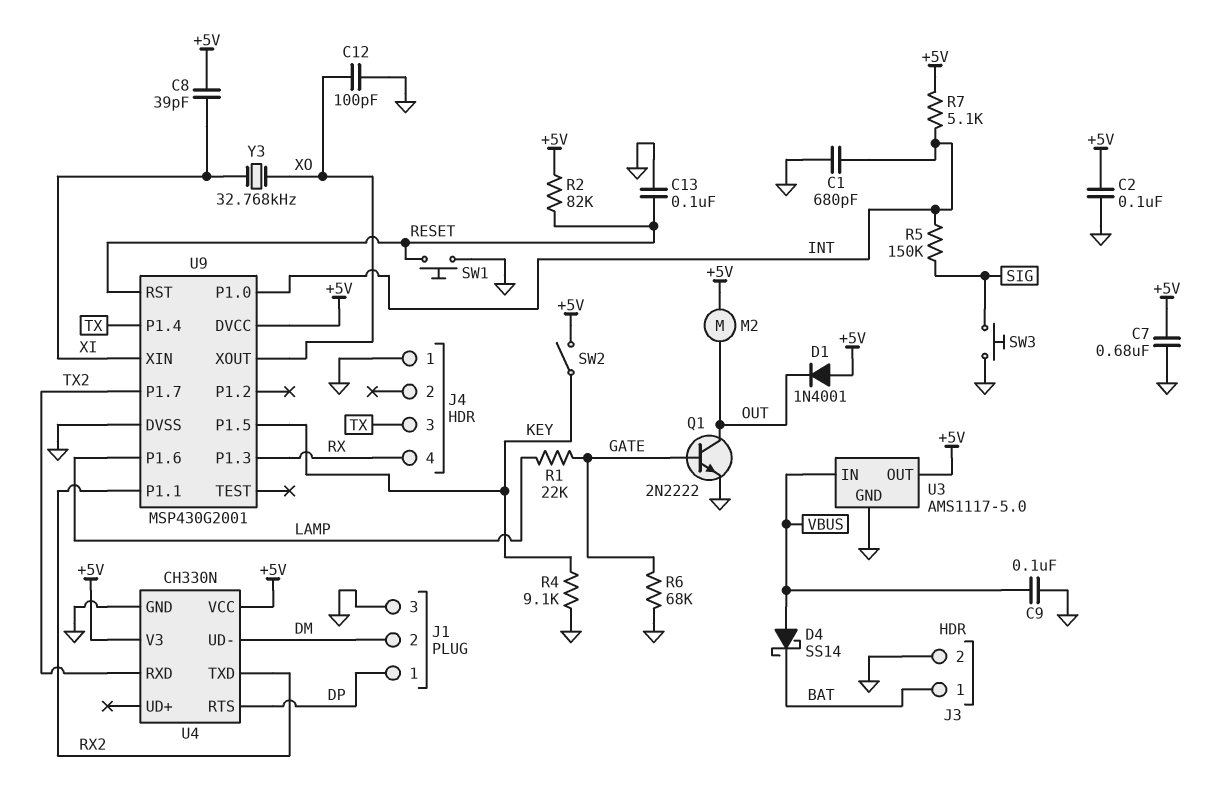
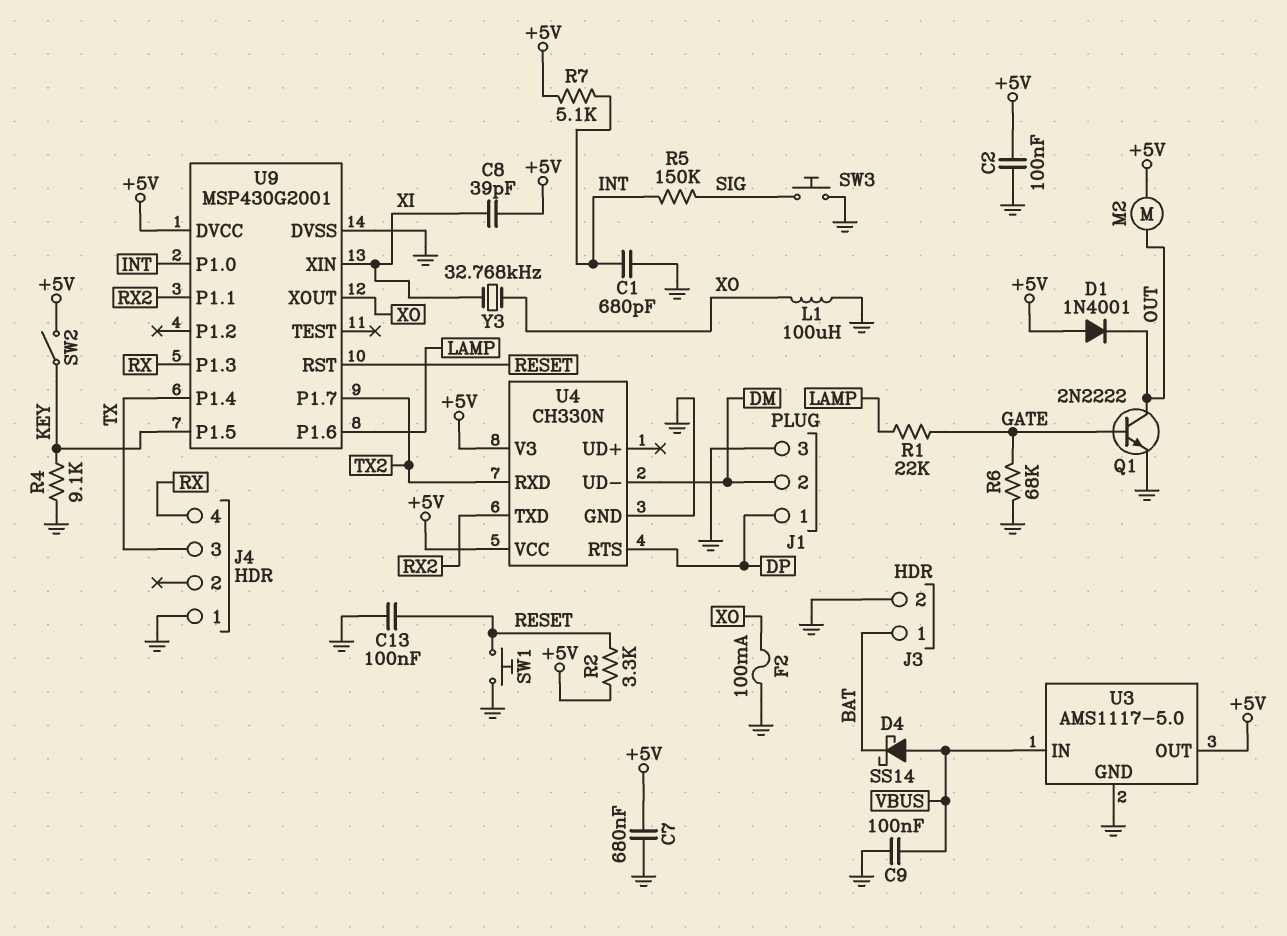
C12: 100pF (GND, XO) -> none
F2: none -> 100mA (GND, XO)
L1: none -> 100uH (GND, XO)
R2: 82k (+5V, RESET) -> 3.3k (+5V, RESET)

